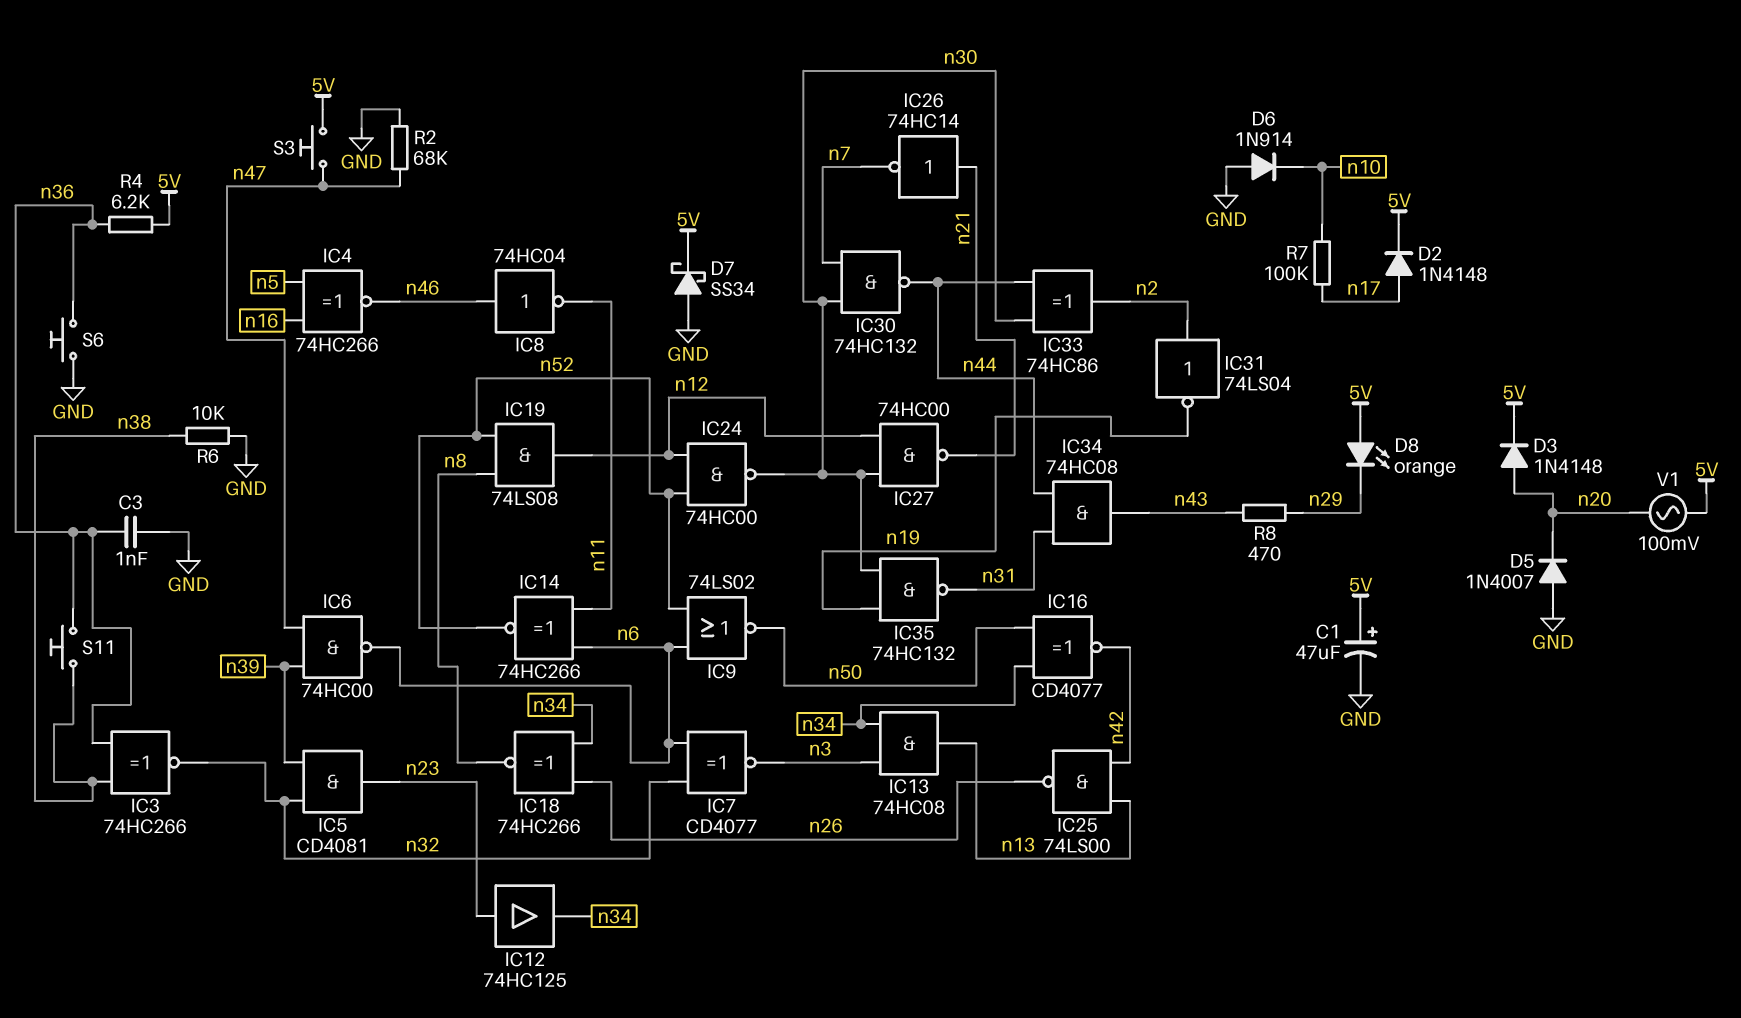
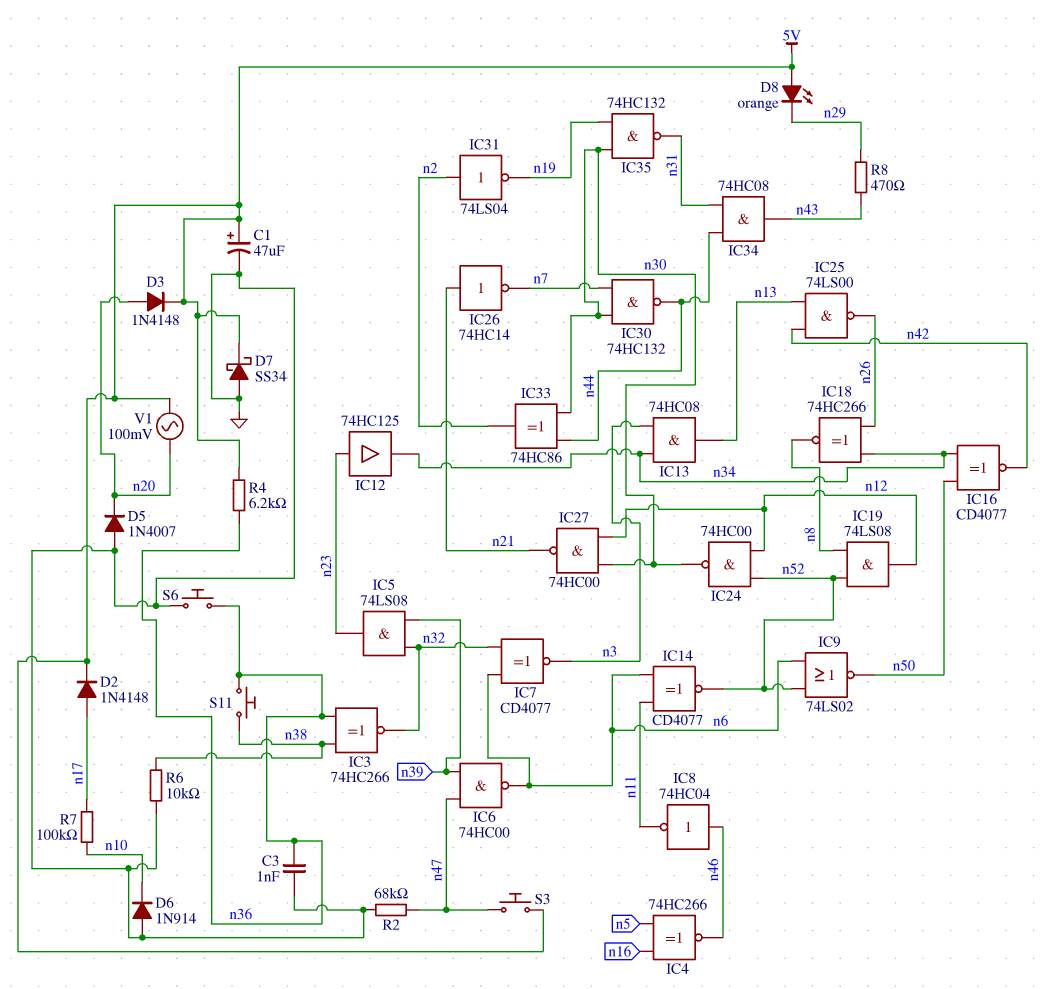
IC5: AND CD4081 (in n32, in n39, out n23) -> AND 74LS08 (in n32, in n39, out n23)
IC14: XNOR 74HC266 (in n6, in n11, out n52) -> XNOR CD4077 (in n6, in n11, out n52)

